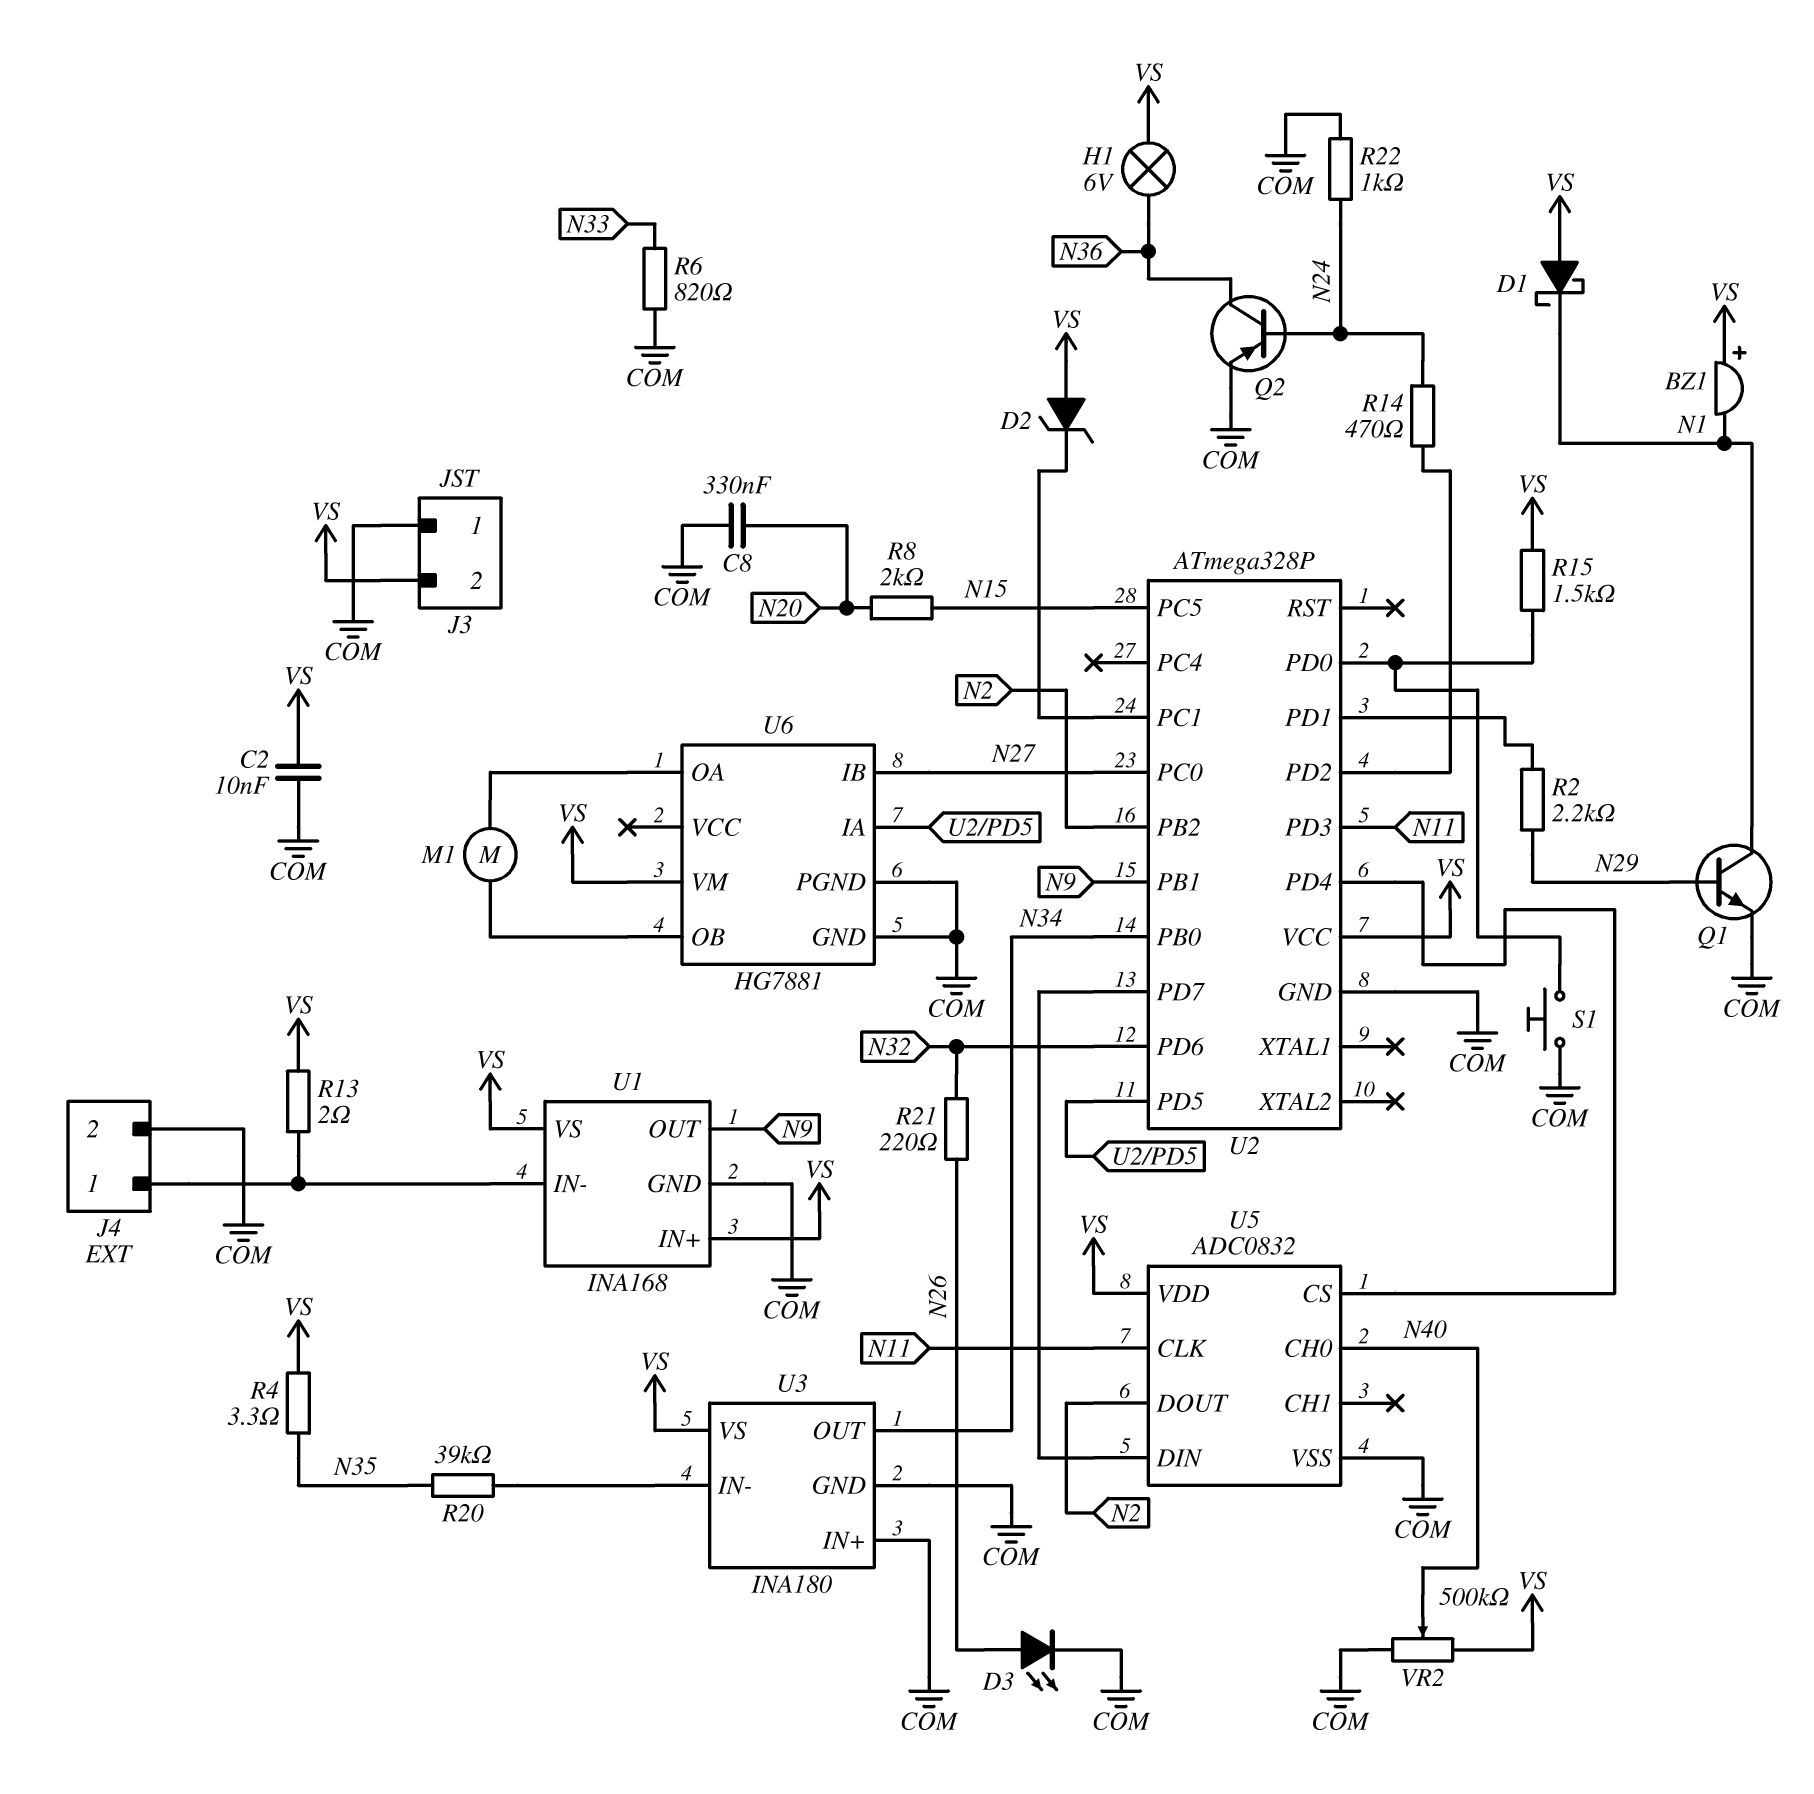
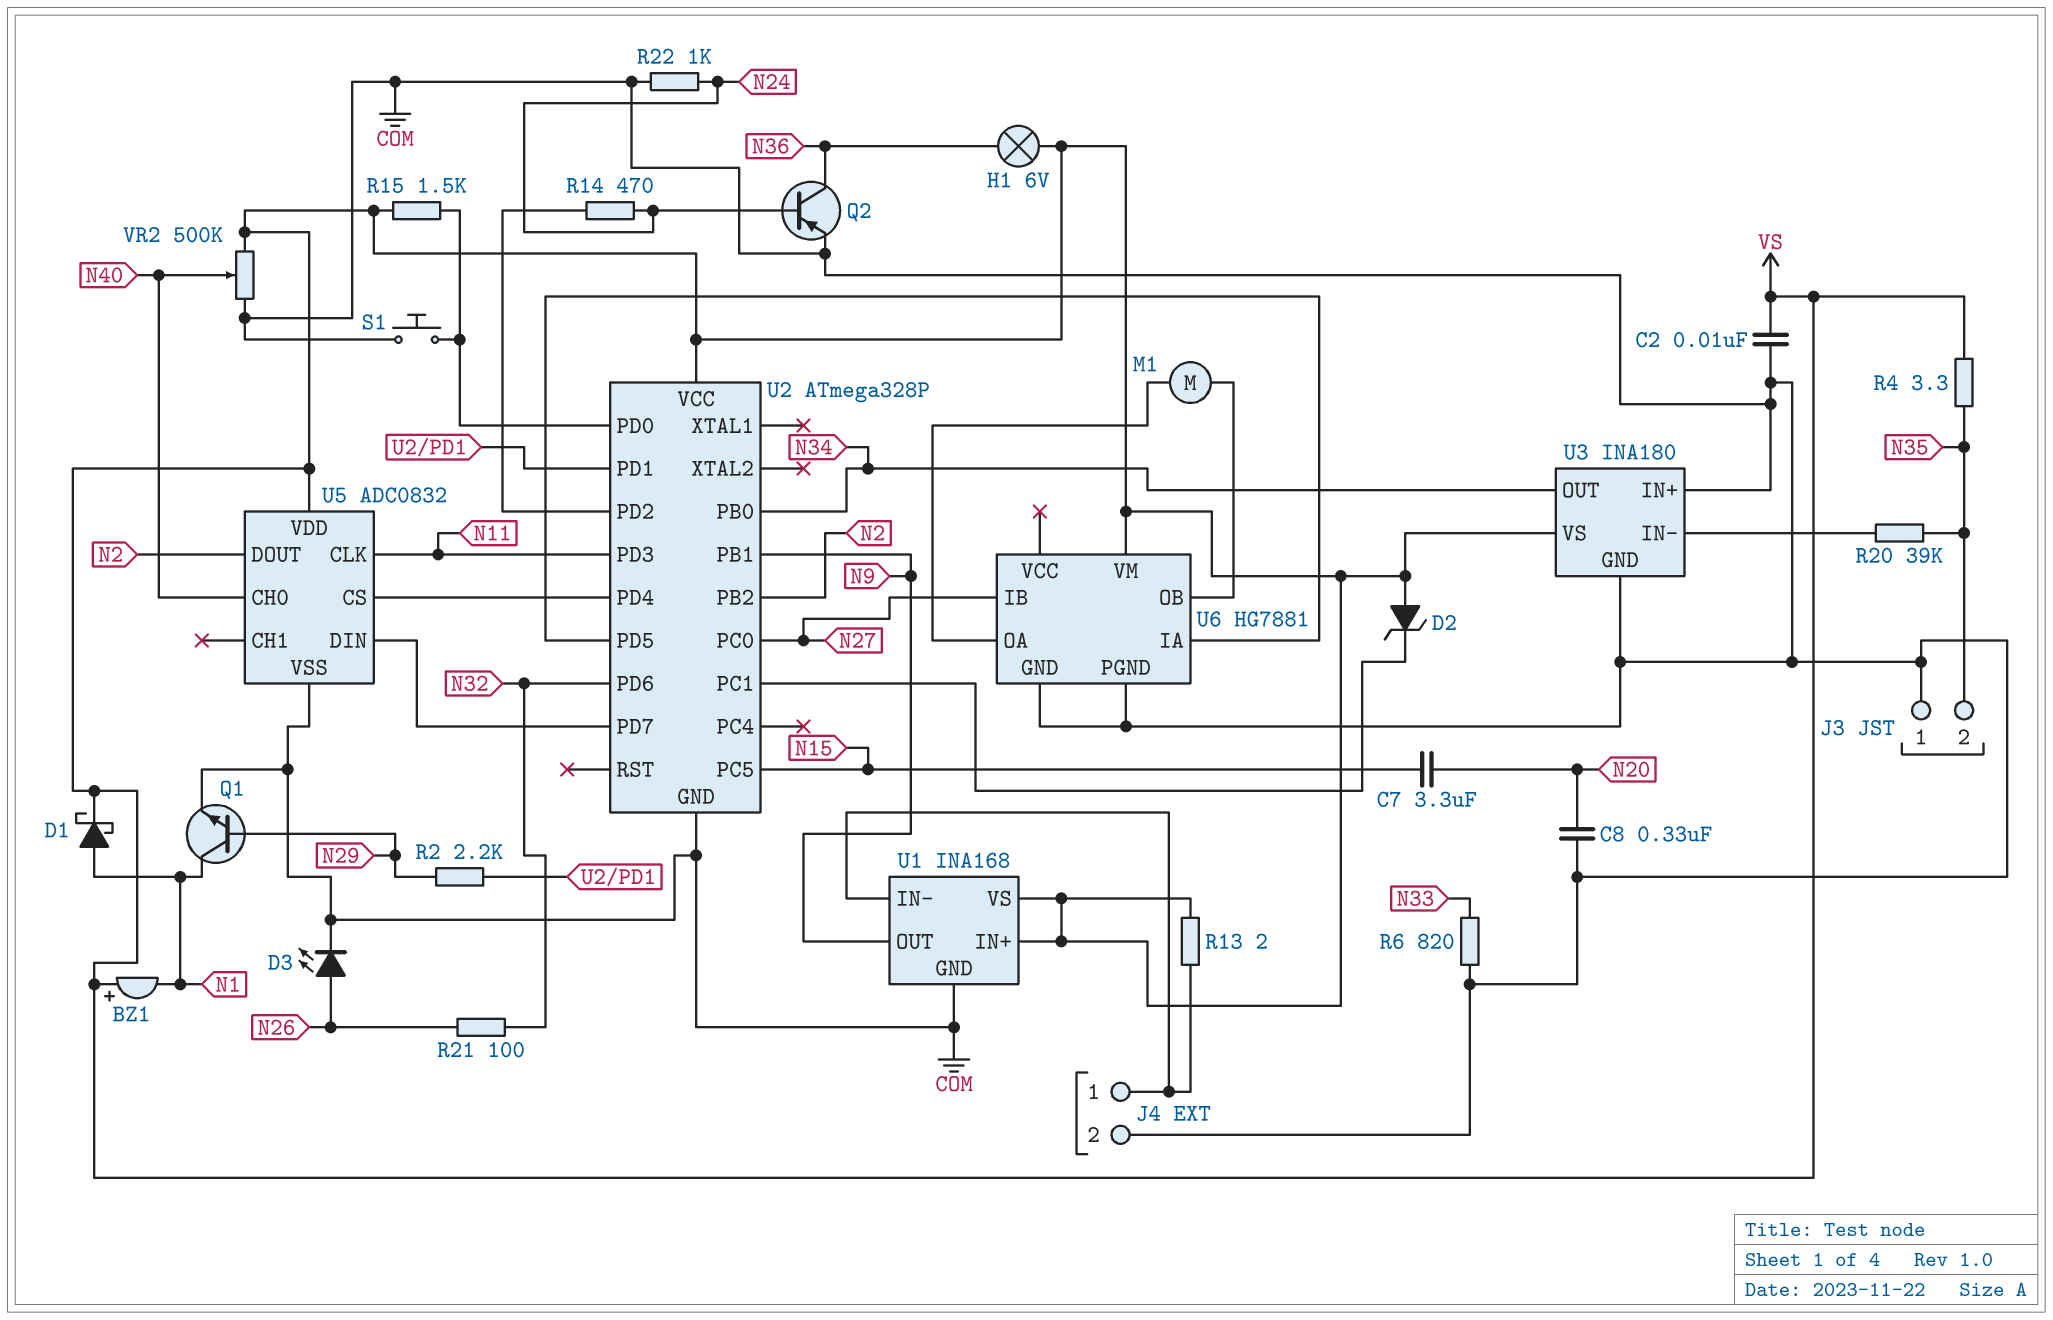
C7: none -> 3.3uF (N15, N20)
D1: schottky (A VS, K N1) -> schottky (A N1, K VS)
J3 pin 2: VS -> N35
R8: 2k (N15, N20) -> none
R21: 220 (N26, N32) -> 100 (N26, N32)

